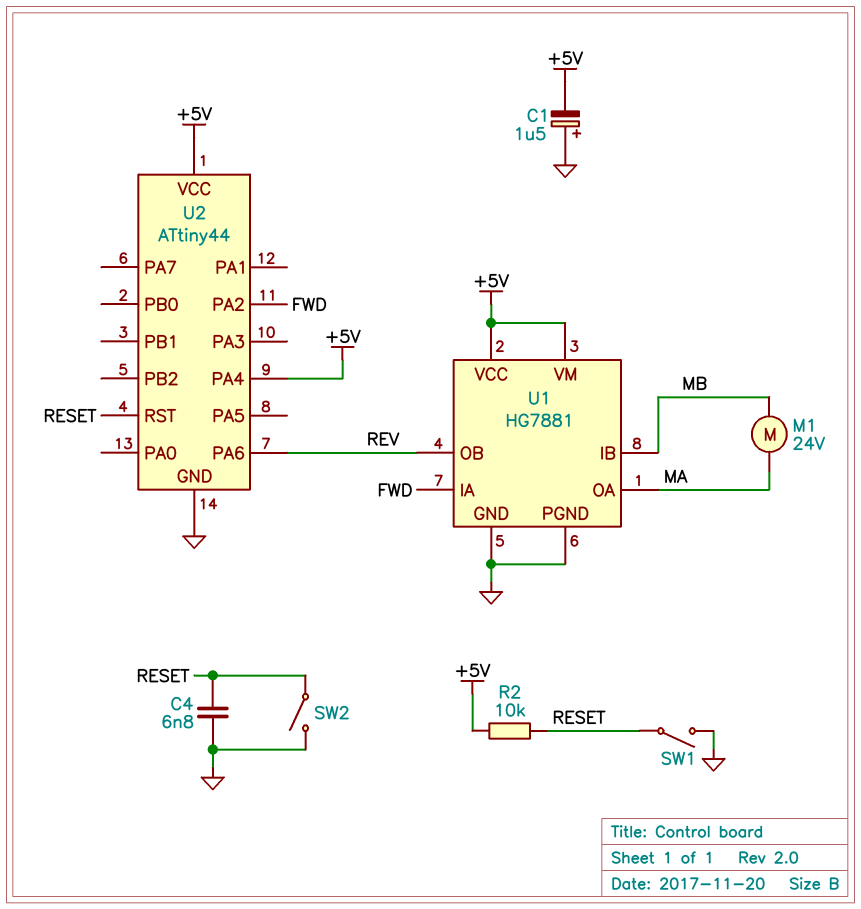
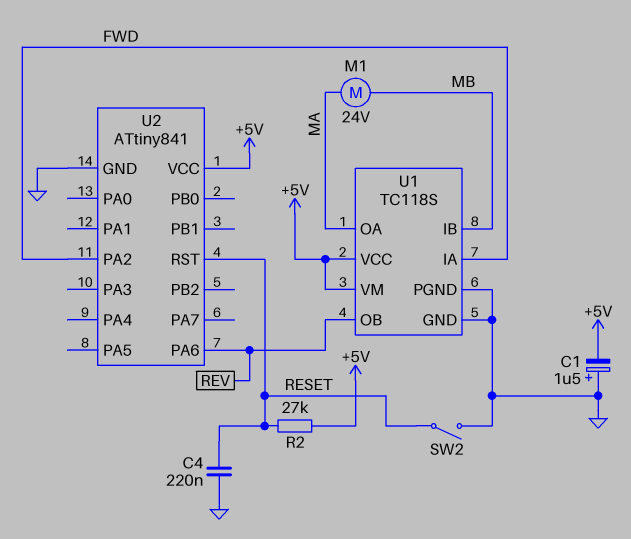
C4: 6.8nF (GND, RESET) -> 220nF (GND, RESET)
R2: 10k (+5V, RESET) -> 27k (+5V, RESET)
SW1: switch (GND, RESET) -> none
U1: HG7881 -> TC118S
U2: ATtiny44 -> ATtiny841
U2 pin PA4: +5V -> none

